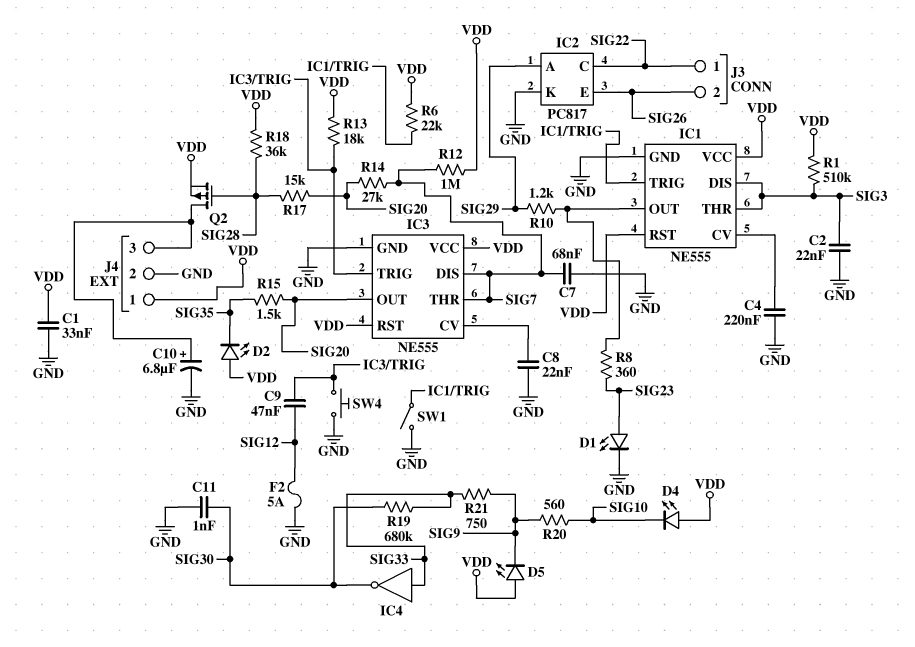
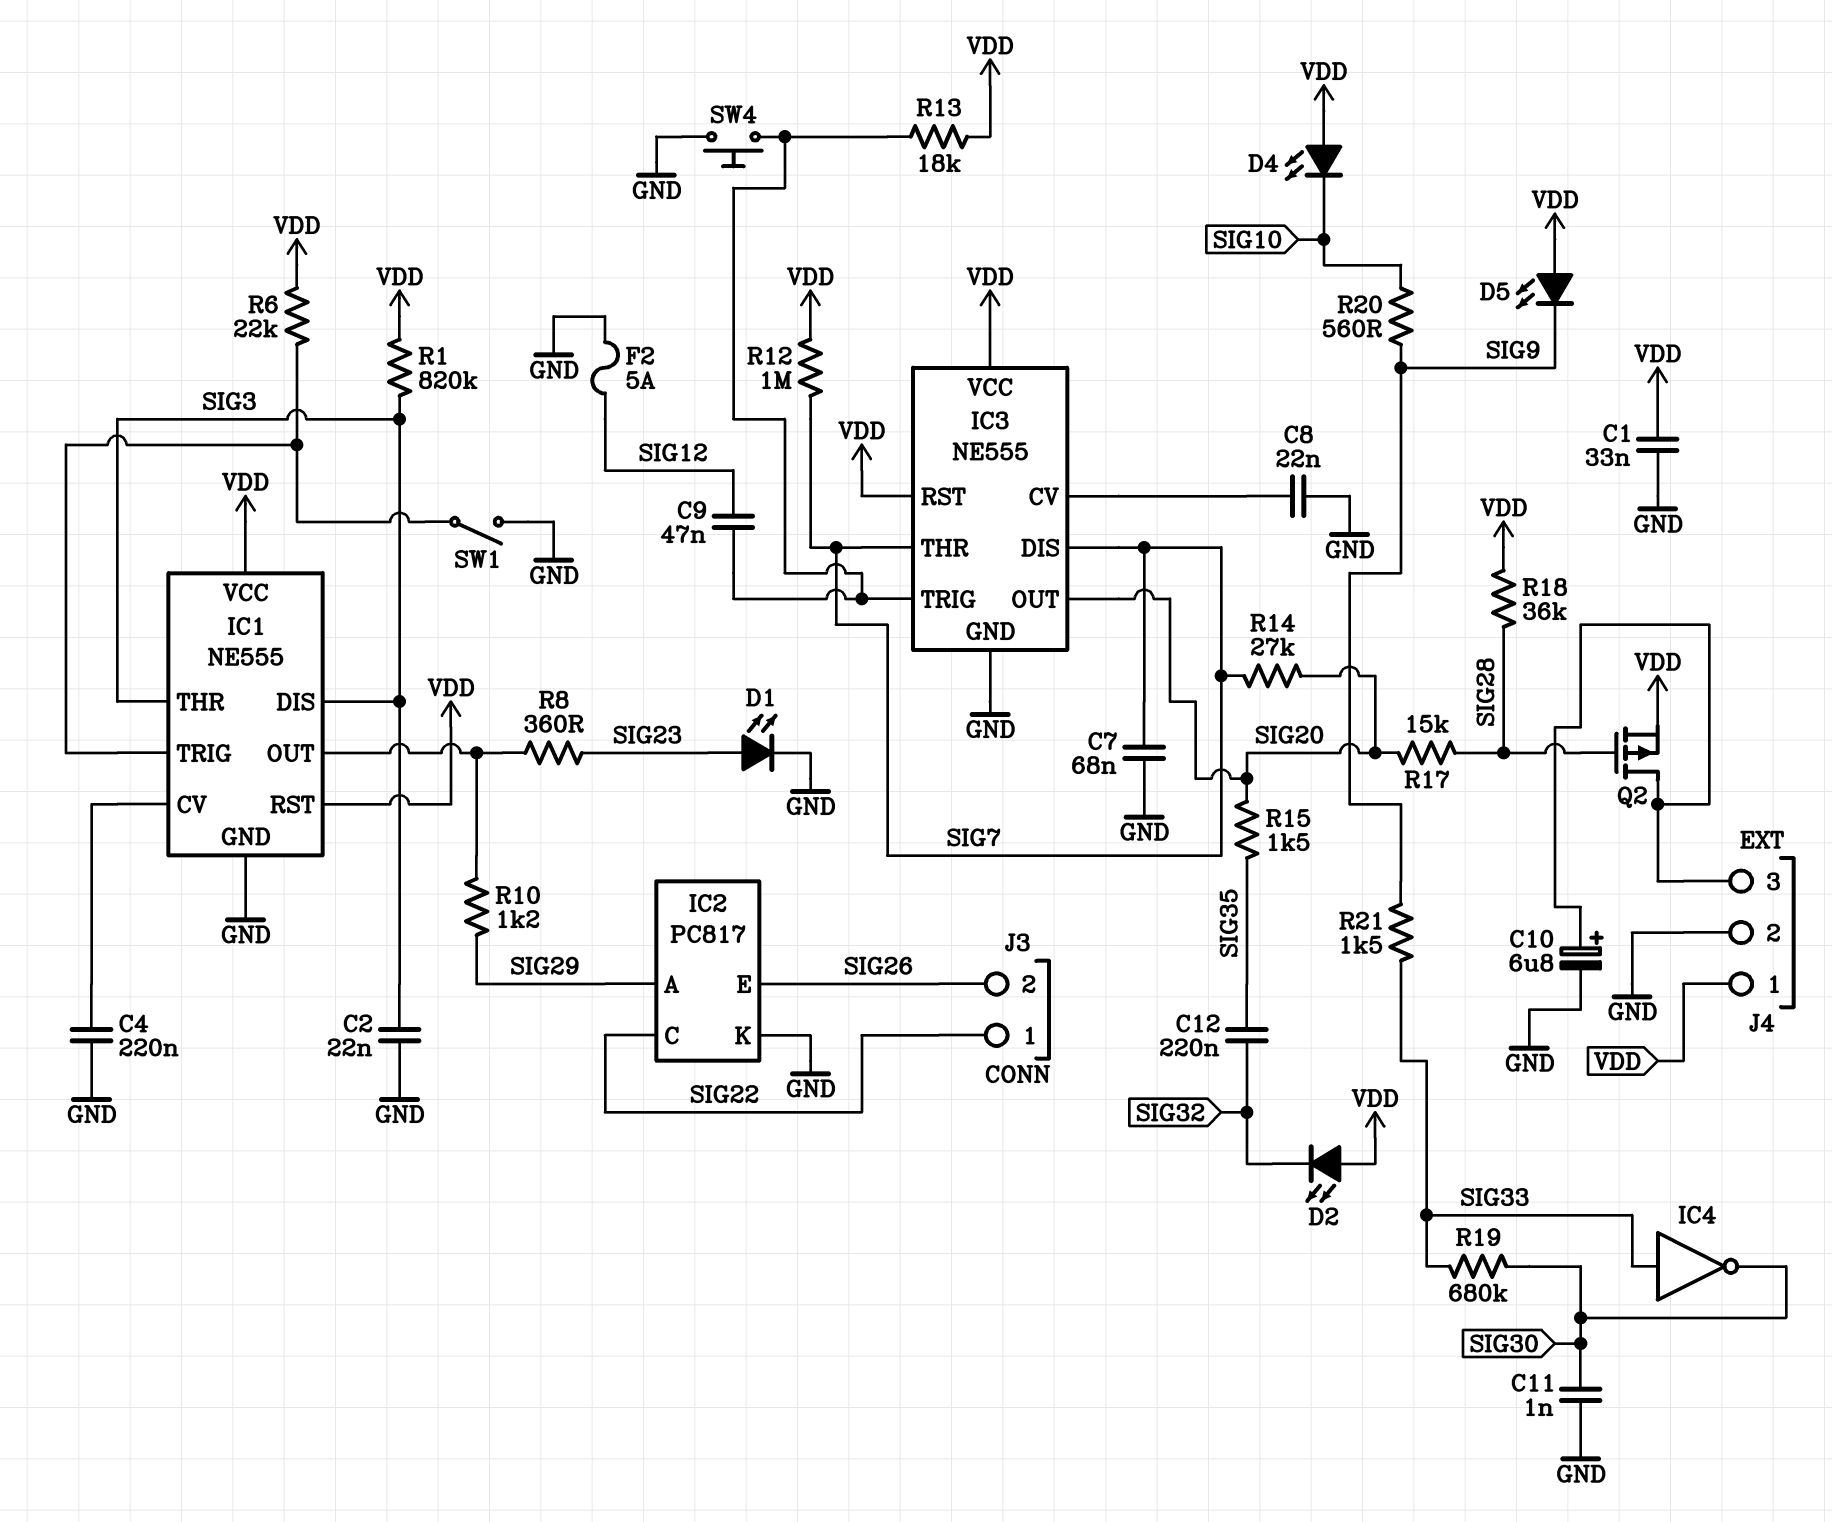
C12: none -> 220nF (SIG32, SIG35)
D2: LED (A VDD, K SIG35) -> LED (A VDD, K SIG32)
R1: 510k (SIG3, VDD) -> 820k (SIG3, VDD)
R21: 750 (SIG9, SIG33) -> 1.5k (SIG9, SIG33)

